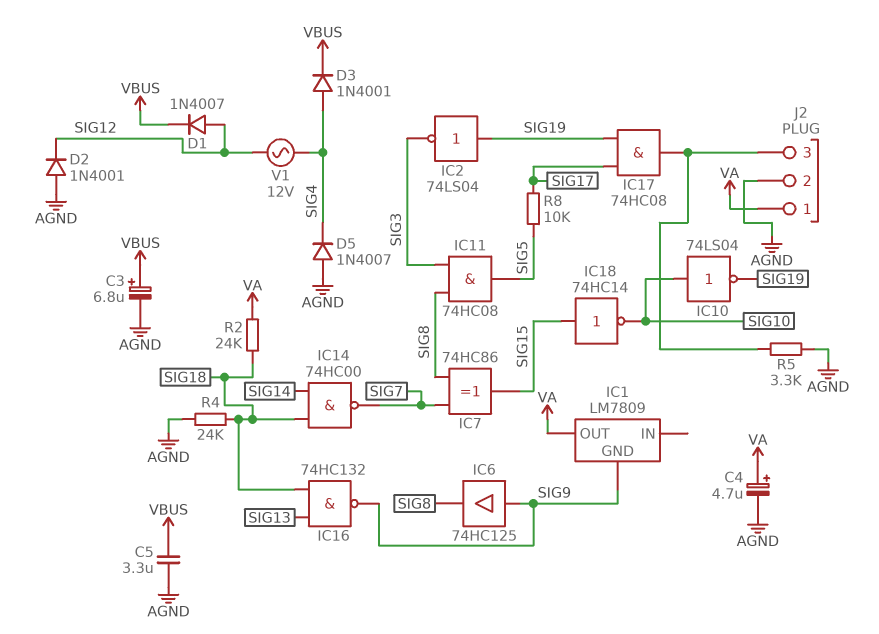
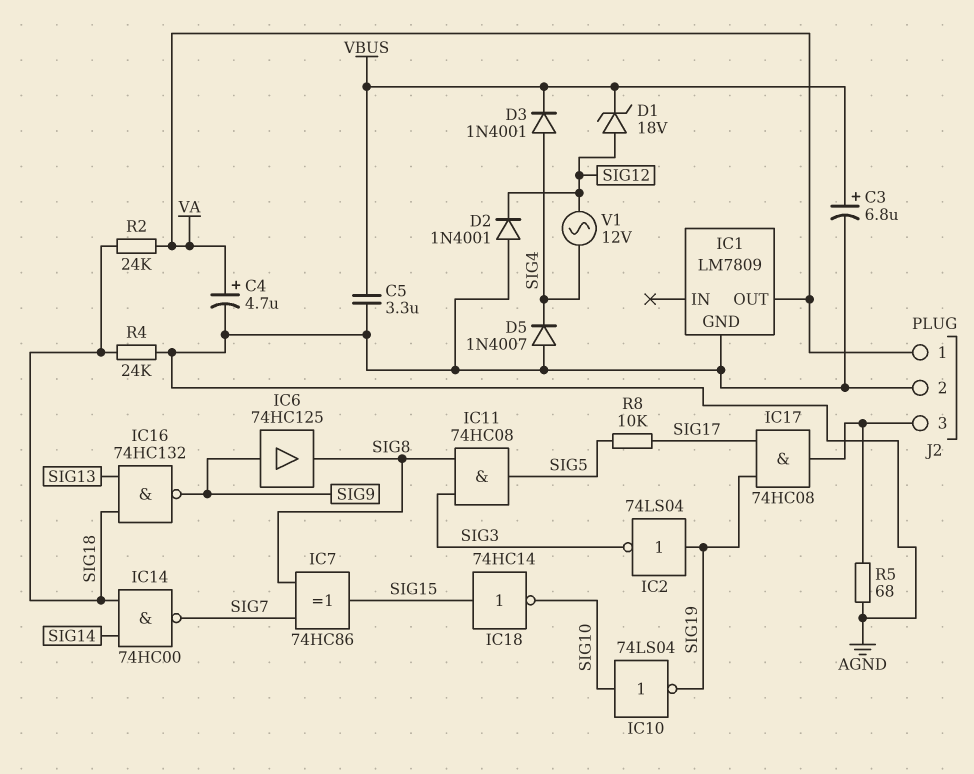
D1: diode 1N4007 (A SIG12, K VBUS) -> zener 18V (A SIG12, K VBUS)
IC1 pin GND: SIG9 -> AGND
R5: 3.3k (AGND, J2/3) -> 68 (AGND, J2/3)

